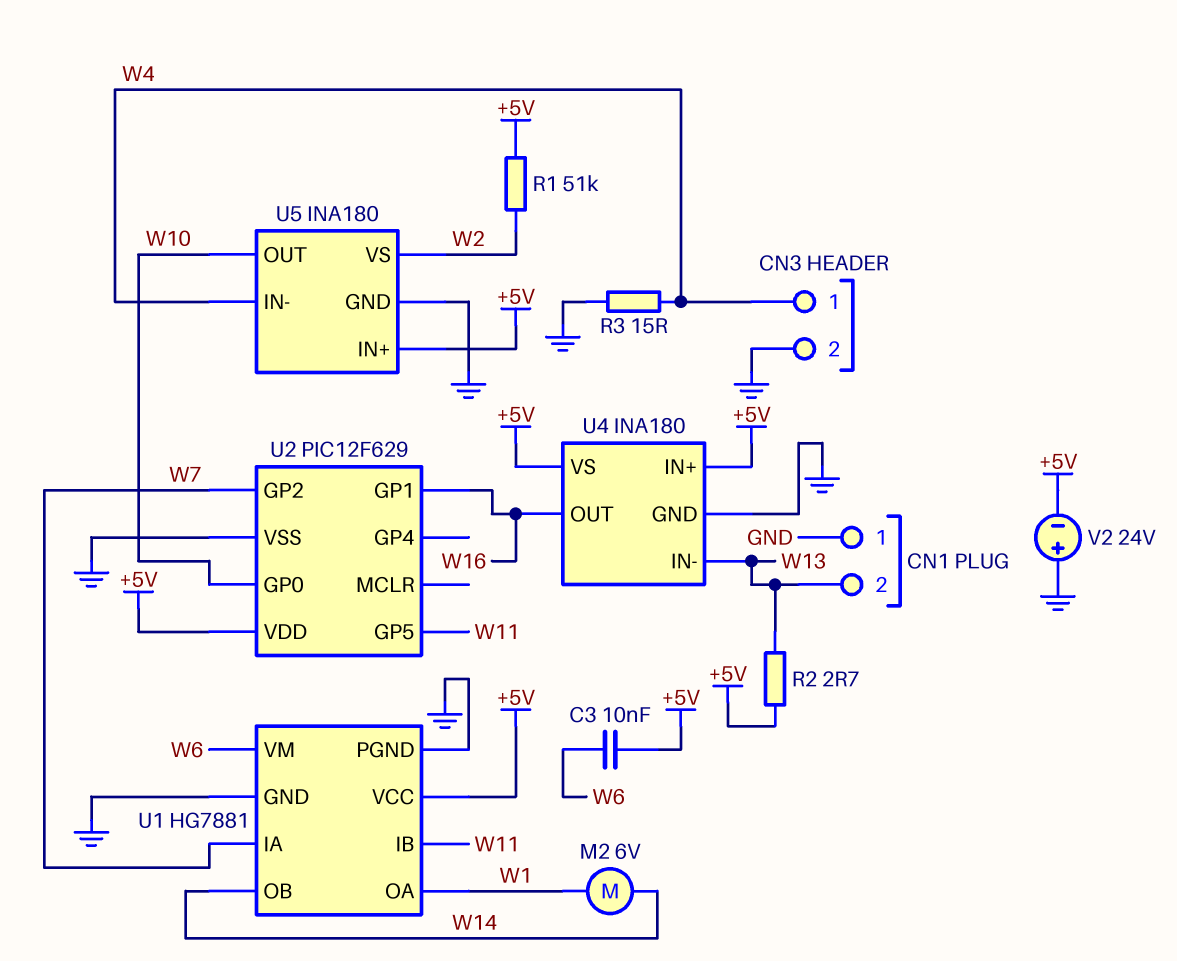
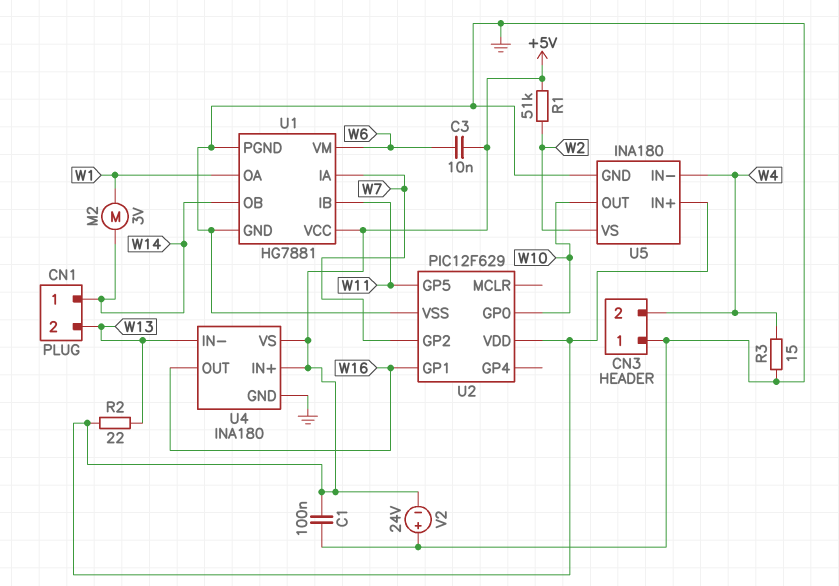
C1: none -> 100nF (+5V, GND)
CN1 pin 1: GND -> W14
CN3 pin 1: W4 -> GND
CN3 pin 2: GND -> W4
M2: motor 6V (W1, W14) -> motor 3V (W1, W14)
R2: 2.7 (+5V, W13) -> 22 (+5V, W13)

